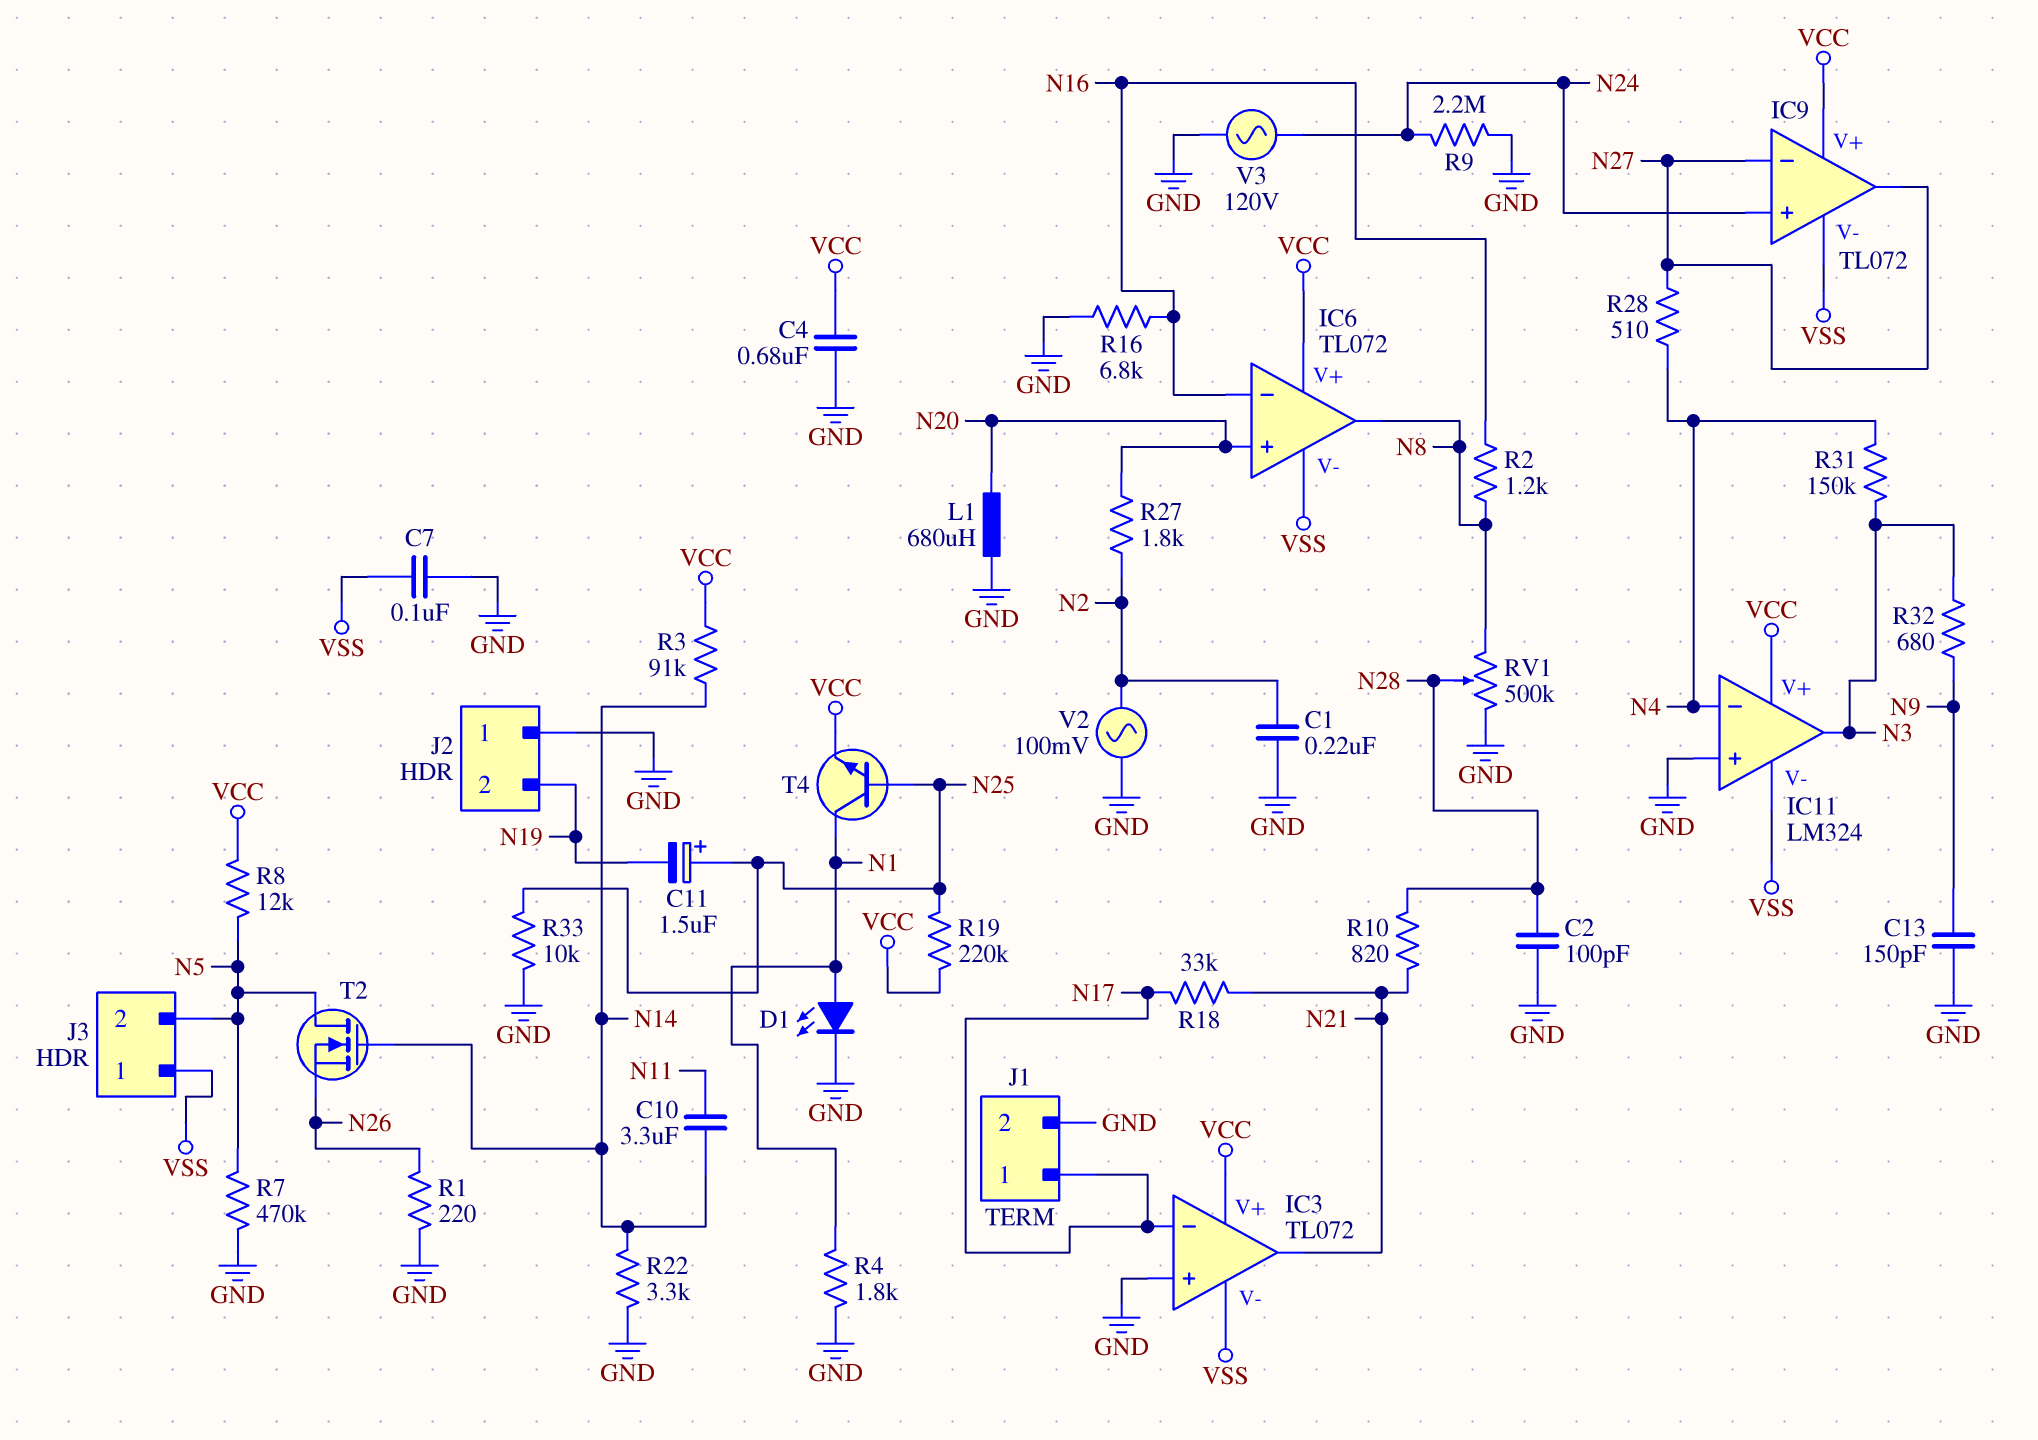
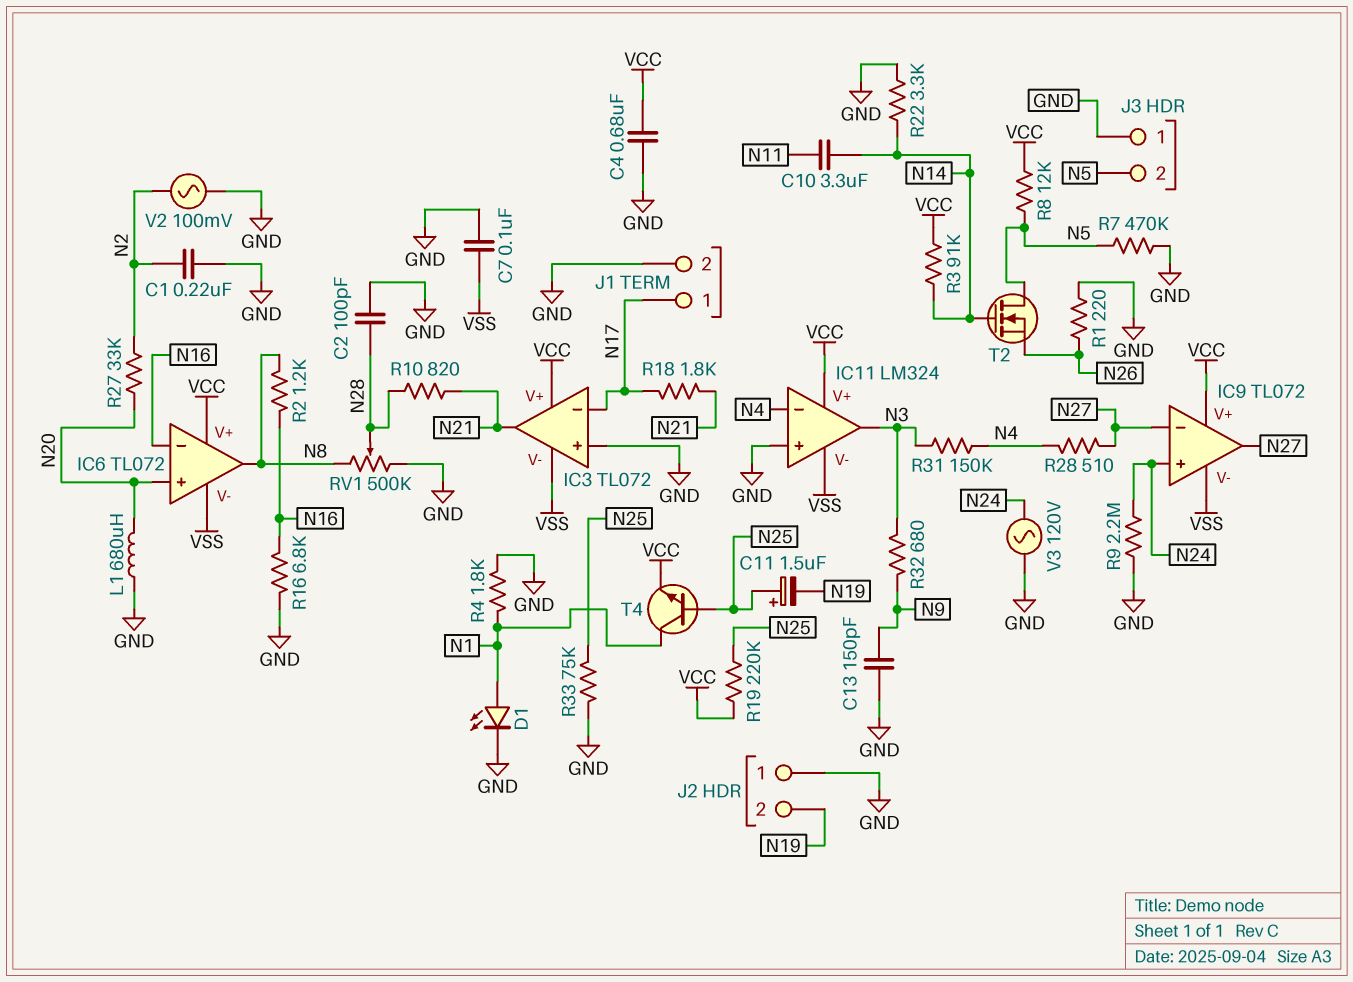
J3 pin 1: VSS -> GND
R18: 33k (N17, N21) -> 1.8k (N17, N21)
R27: 1.8k (N2, N20) -> 33k (N2, N20)
R33: 10k (GND, N25) -> 75k (GND, N25)

